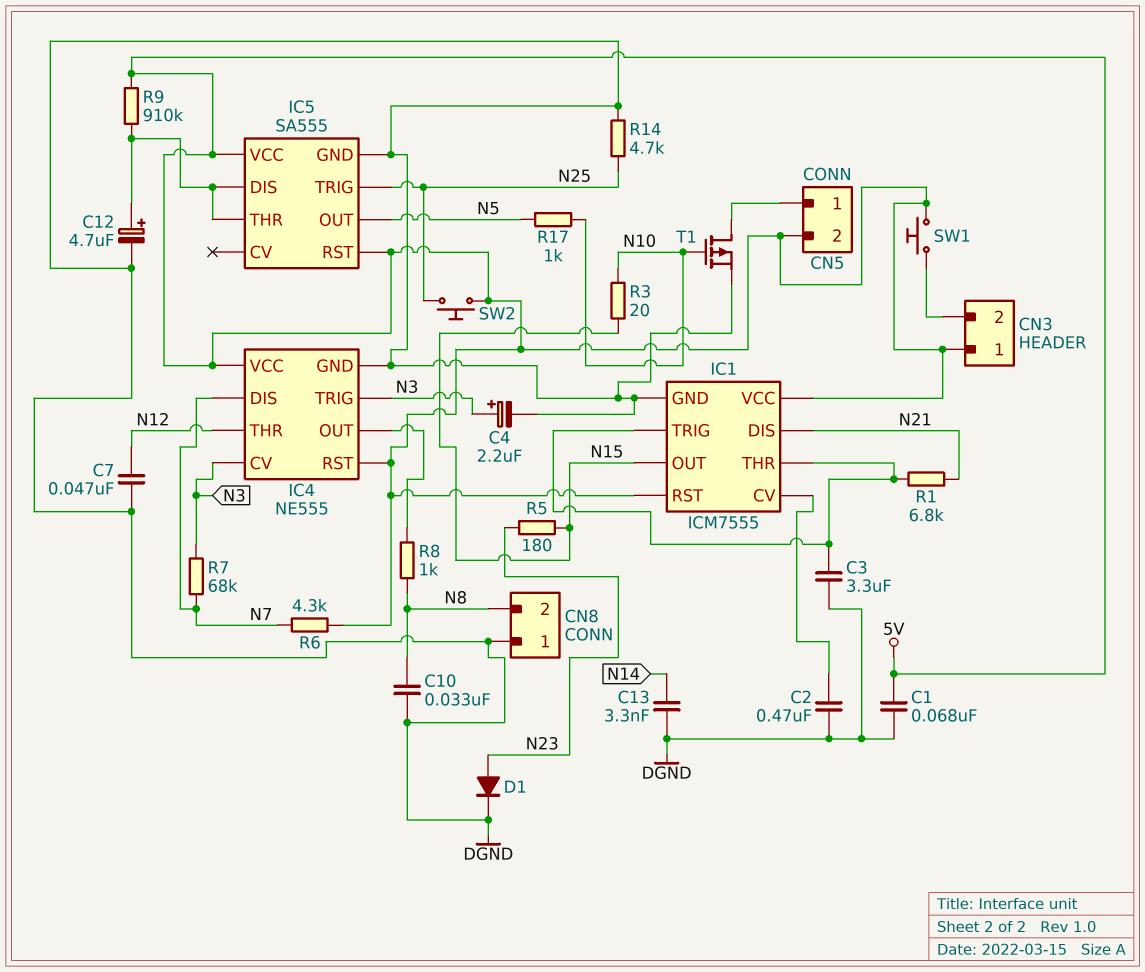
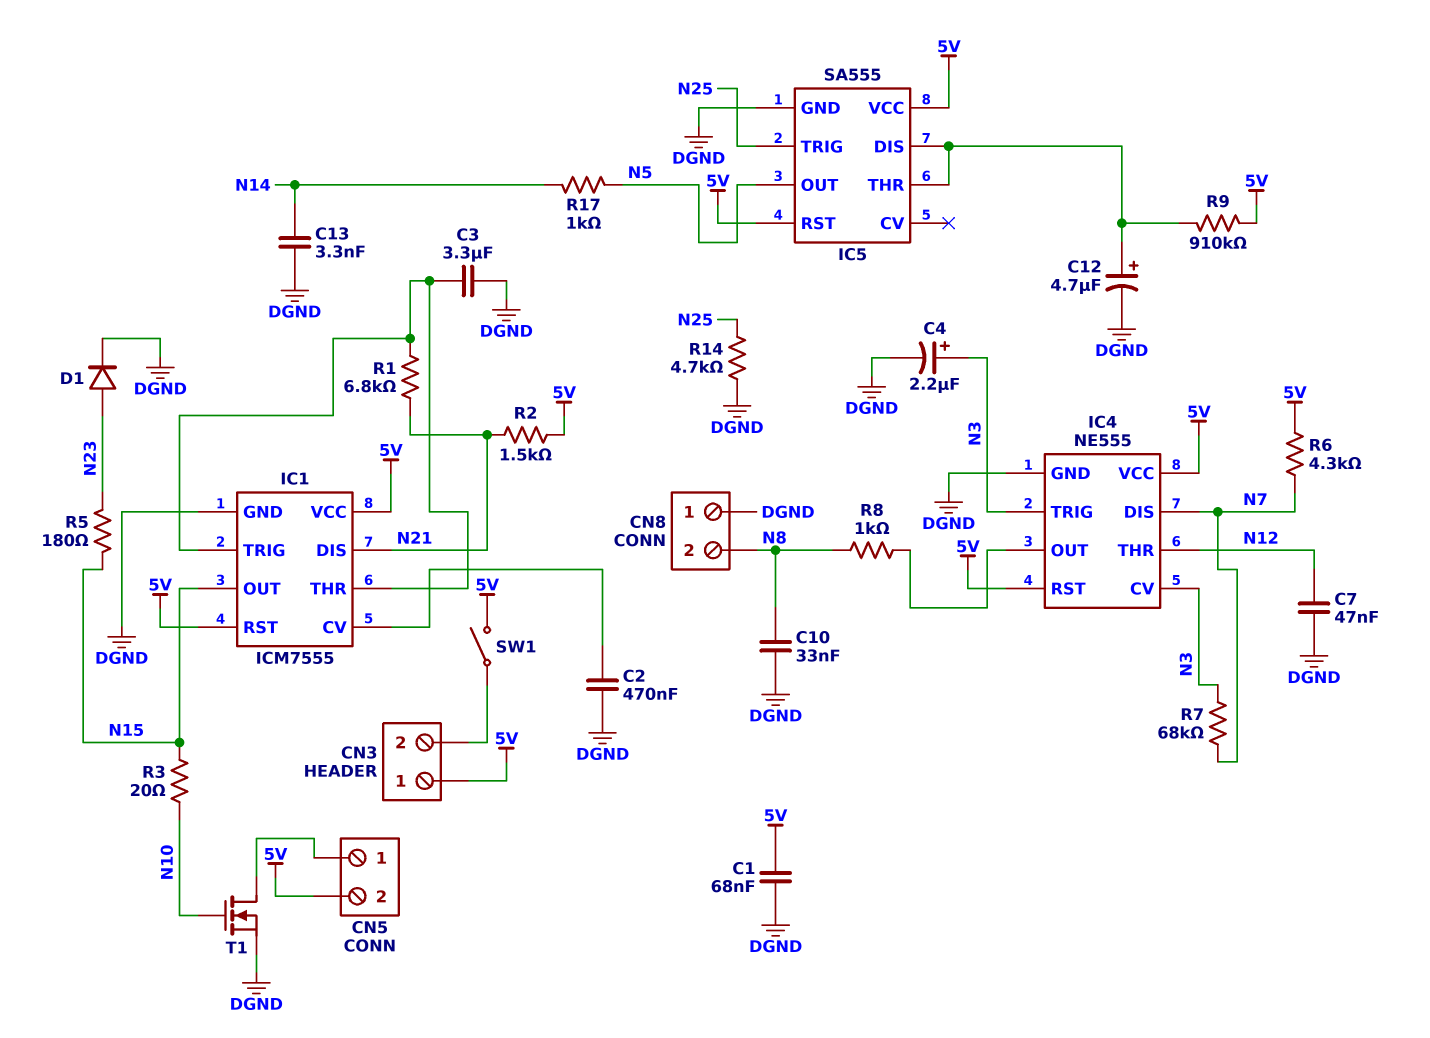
R2: none -> 1.5k (5V, N21)
R17: 1k (N5, N10) -> 1k (N5, N14)
SW1: button (5V, CN3/2) -> switch (5V, CN3/2)
SW2: button (5V, N25) -> none
T1: PMOS (G N10, D CN5/1, S DGND) -> NMOS (G N10, D CN5/1, S DGND)

